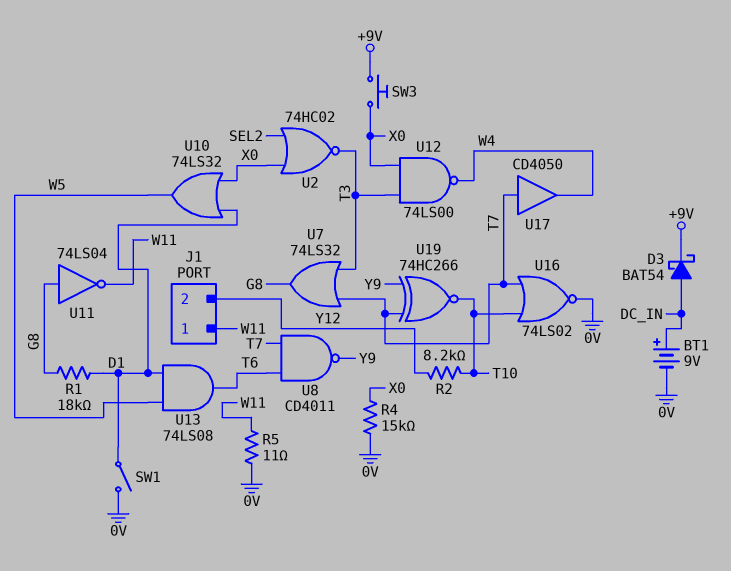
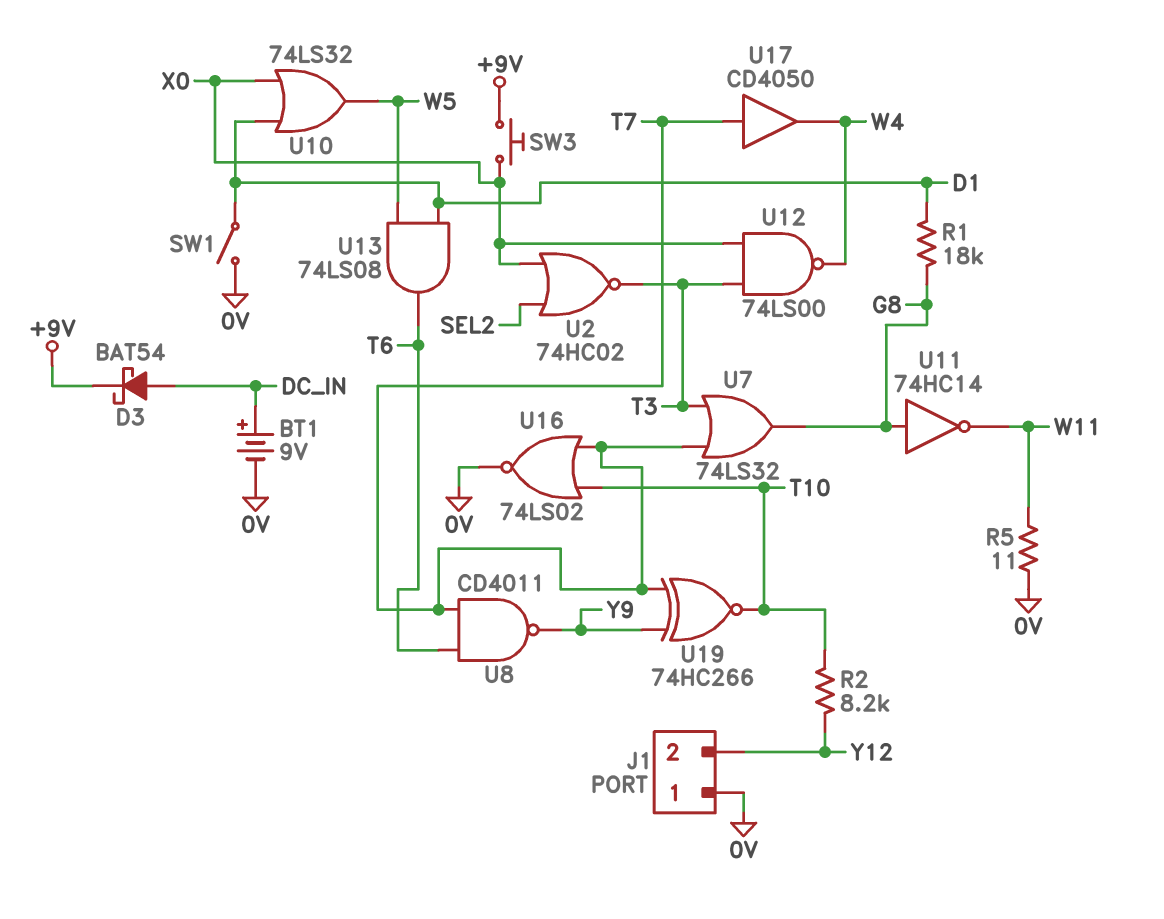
J1 pin 1: W11 -> 0V
R4: 15k (0V, X0) -> none
U11: NOT 74LS04 (in G8, out W11) -> NOT 74HC14 (in G8, out W11)

